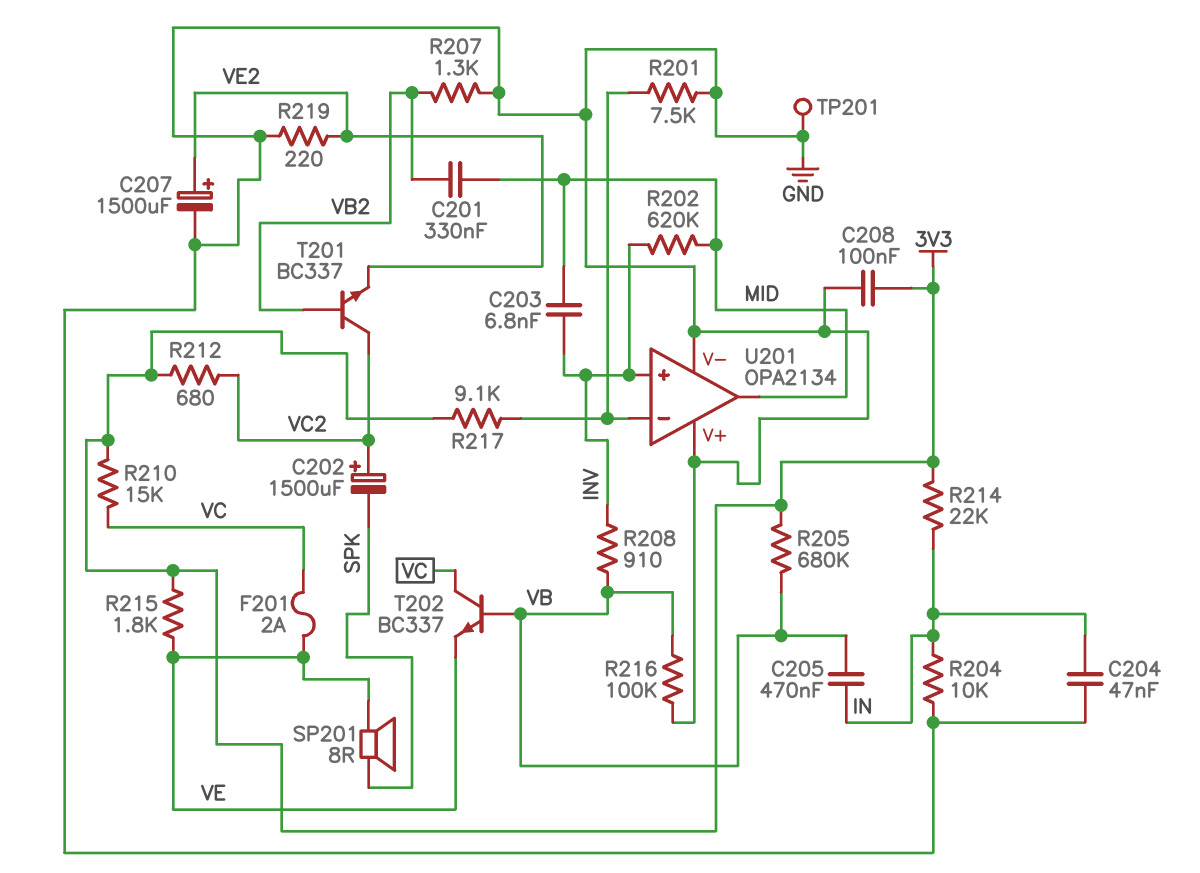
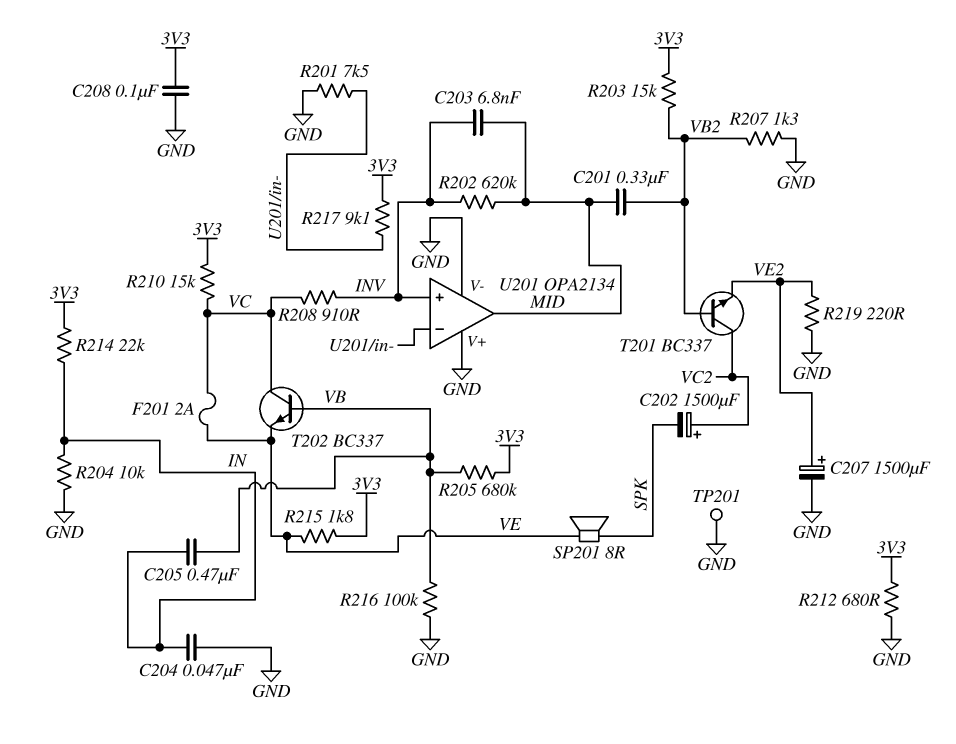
R203: none -> 15k (3V3, VB2)
R208: 910 (INV, VB) -> 910 (INV, VC)
R212: 680 (3V3, VC2) -> 680 (3V3, GND)

